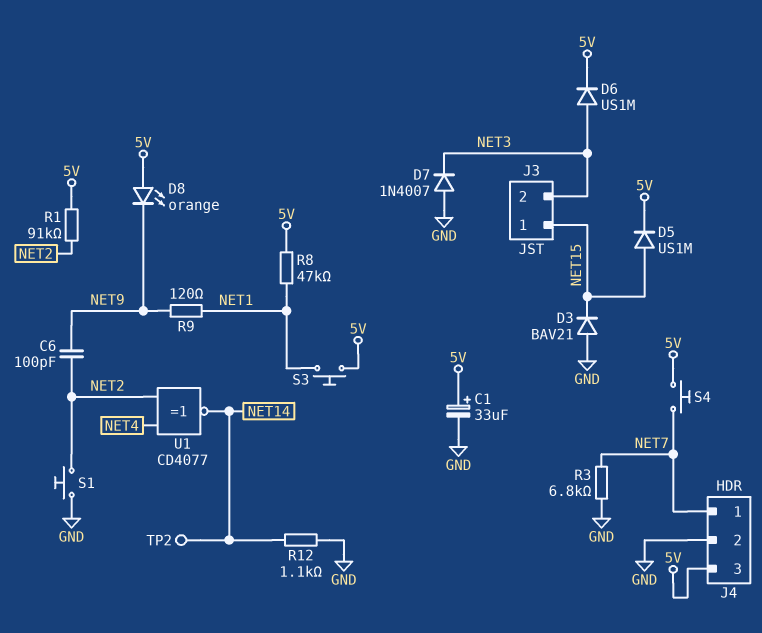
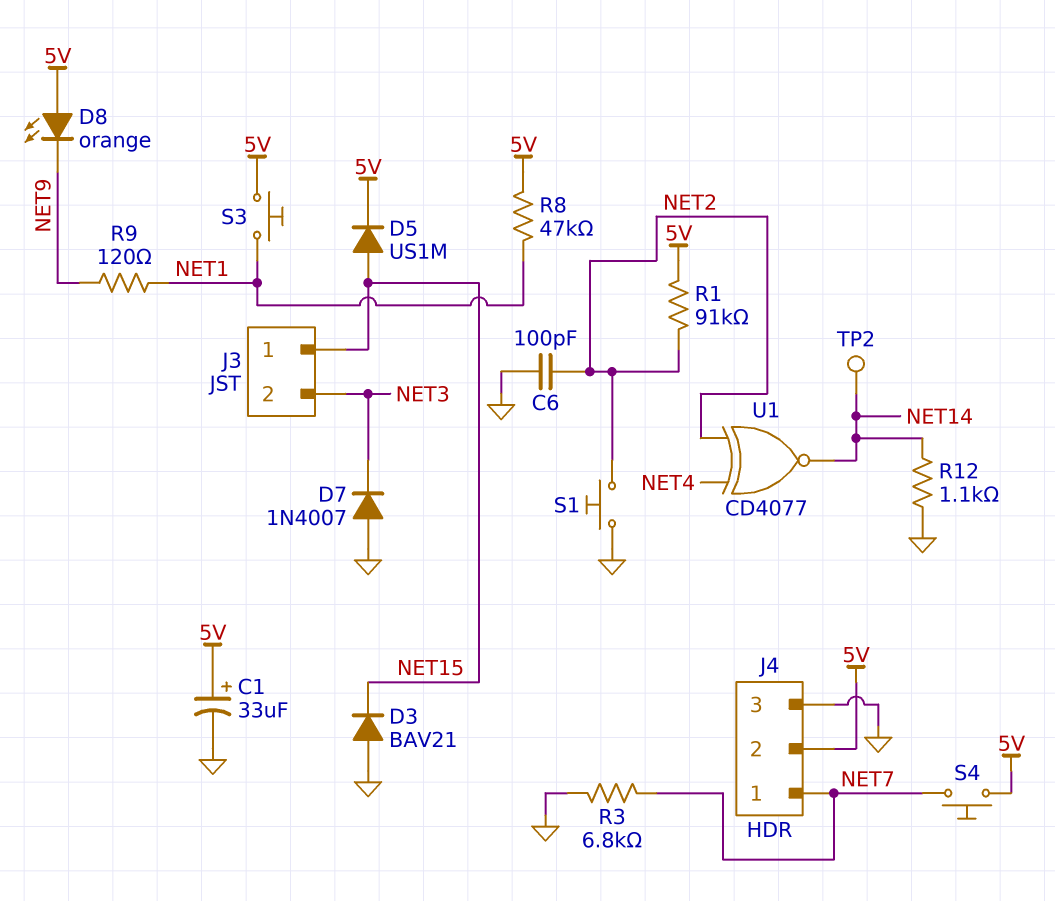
C6: 100pF (NET2, NET9) -> 100pF (GND, NET2)
D6: diode US1M (A NET3, K 5V) -> none
J4 pin 2: GND -> 5V
J4 pin 3: 5V -> GND

